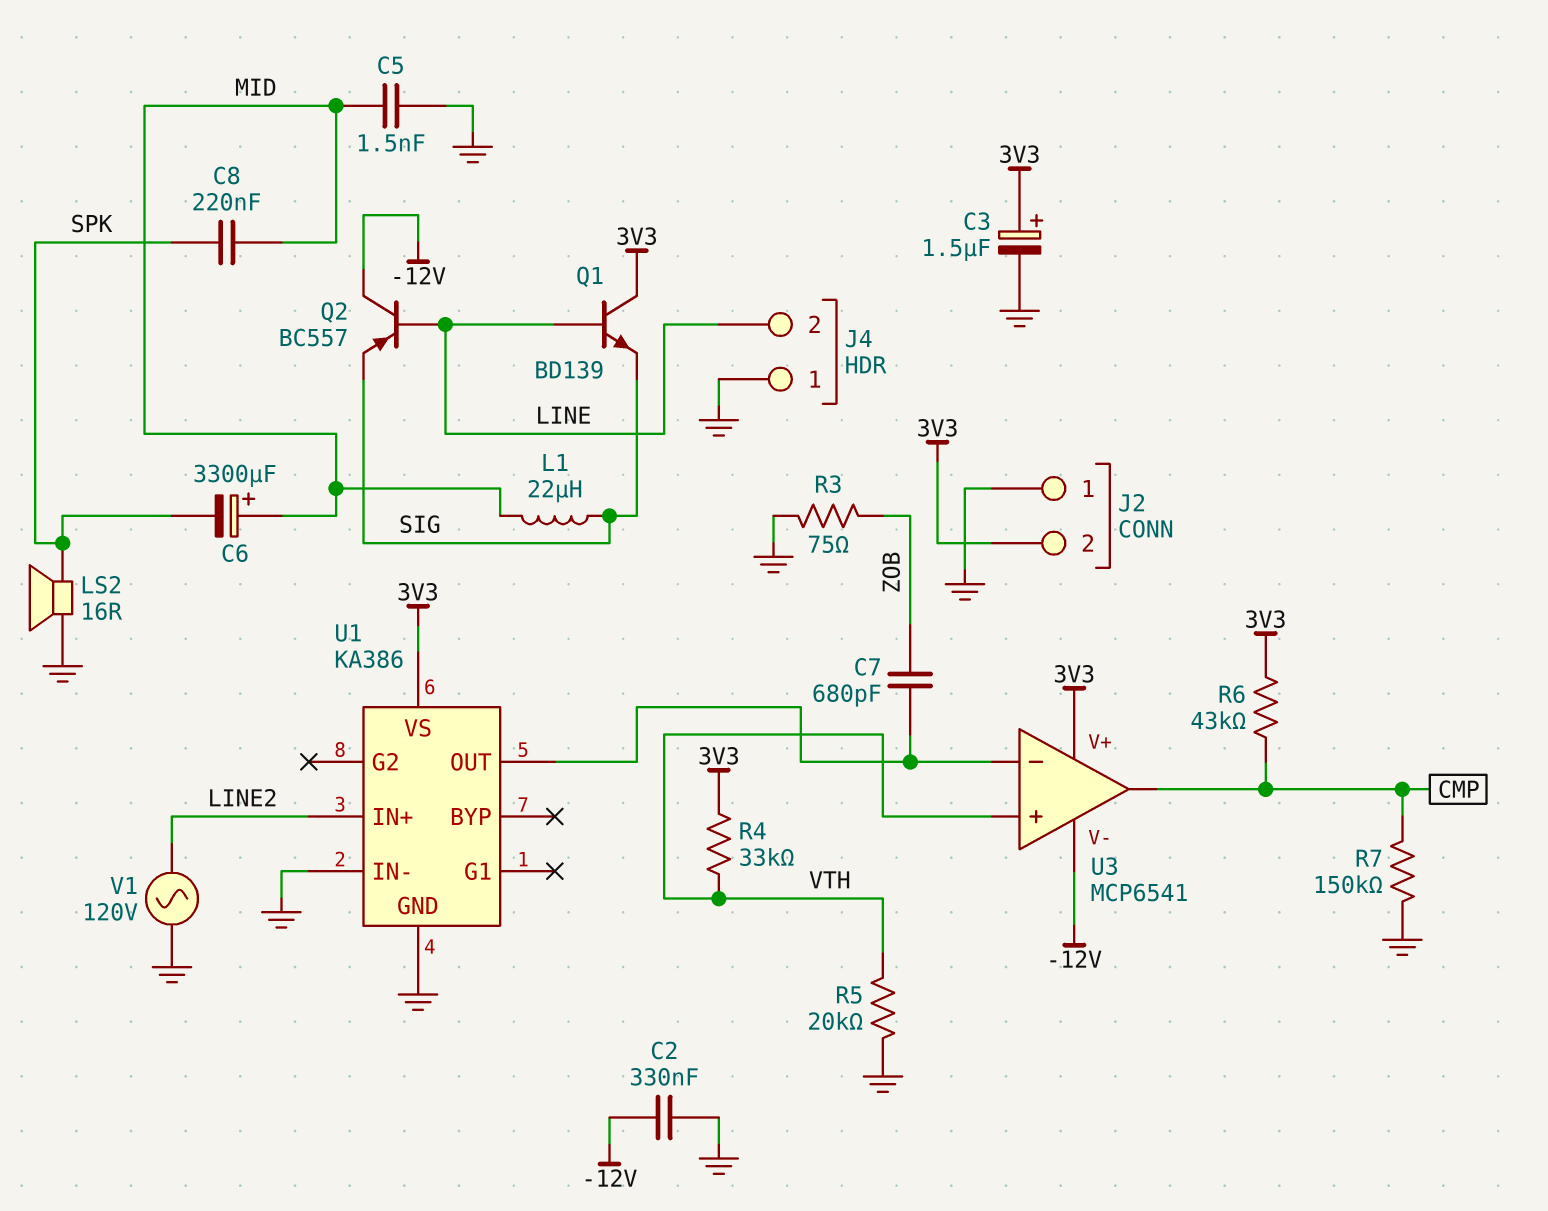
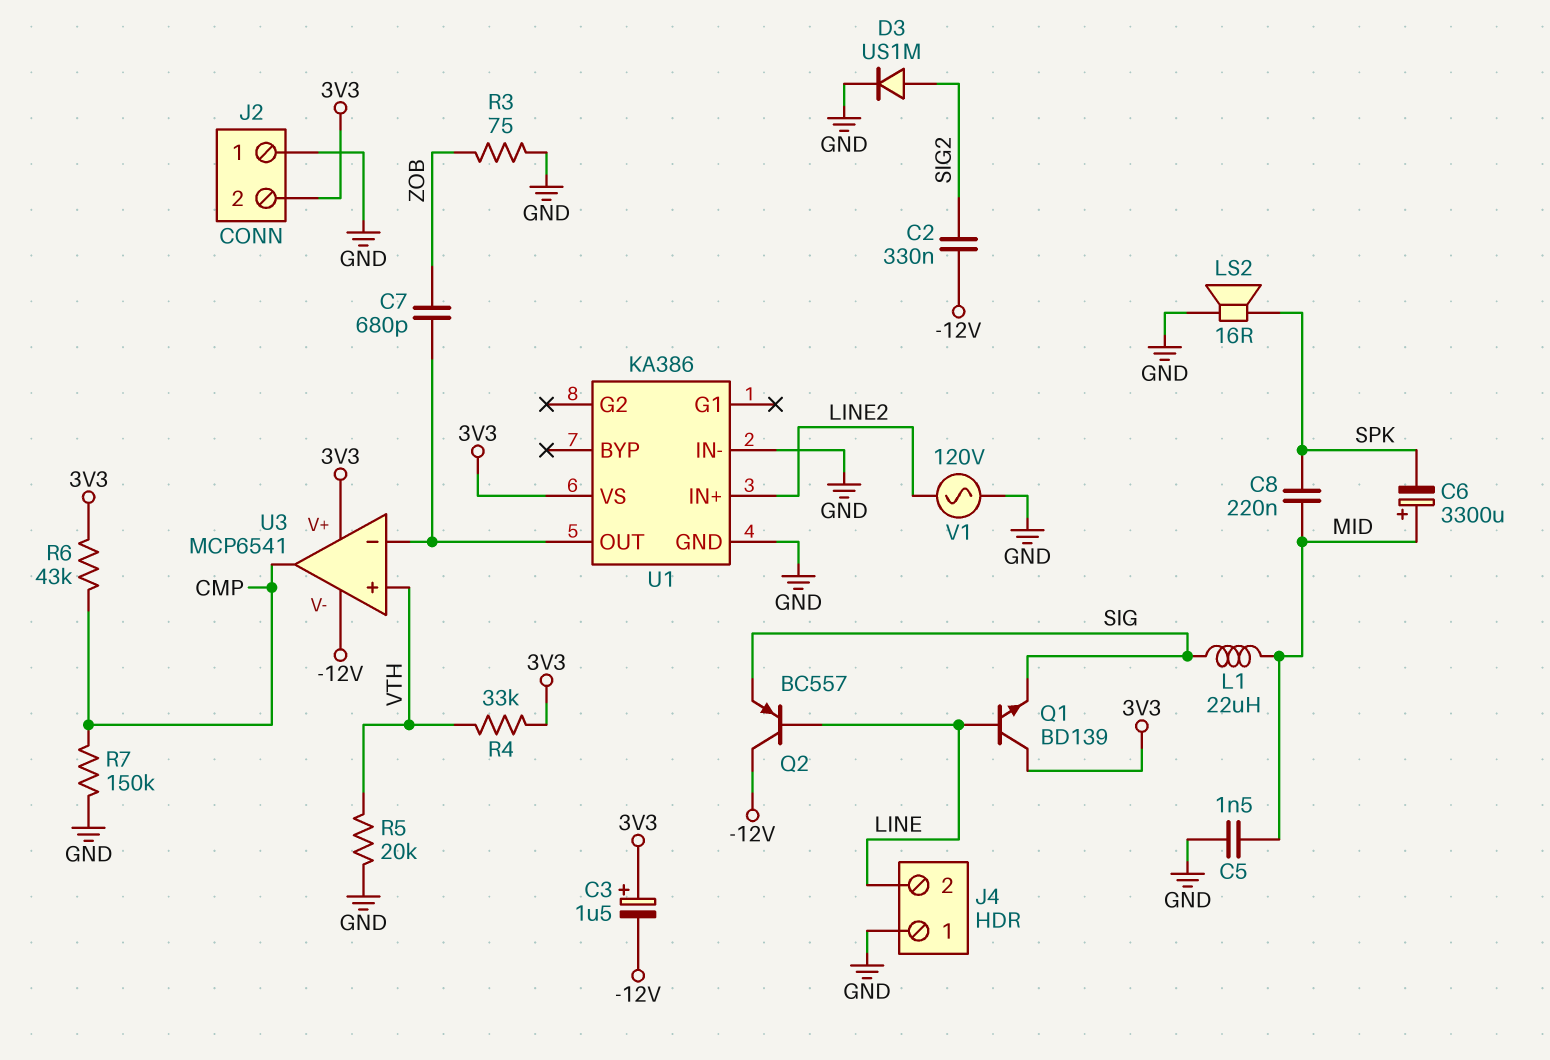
C2: 330nF (-12V, GND) -> 330nF (-12V, SIG2)
C3: 1.5uF (plus 3V3, minus GND) -> 1.5uF (plus 3V3, minus -12V)
D3: none -> diode US1M (A SIG2, K GND)

